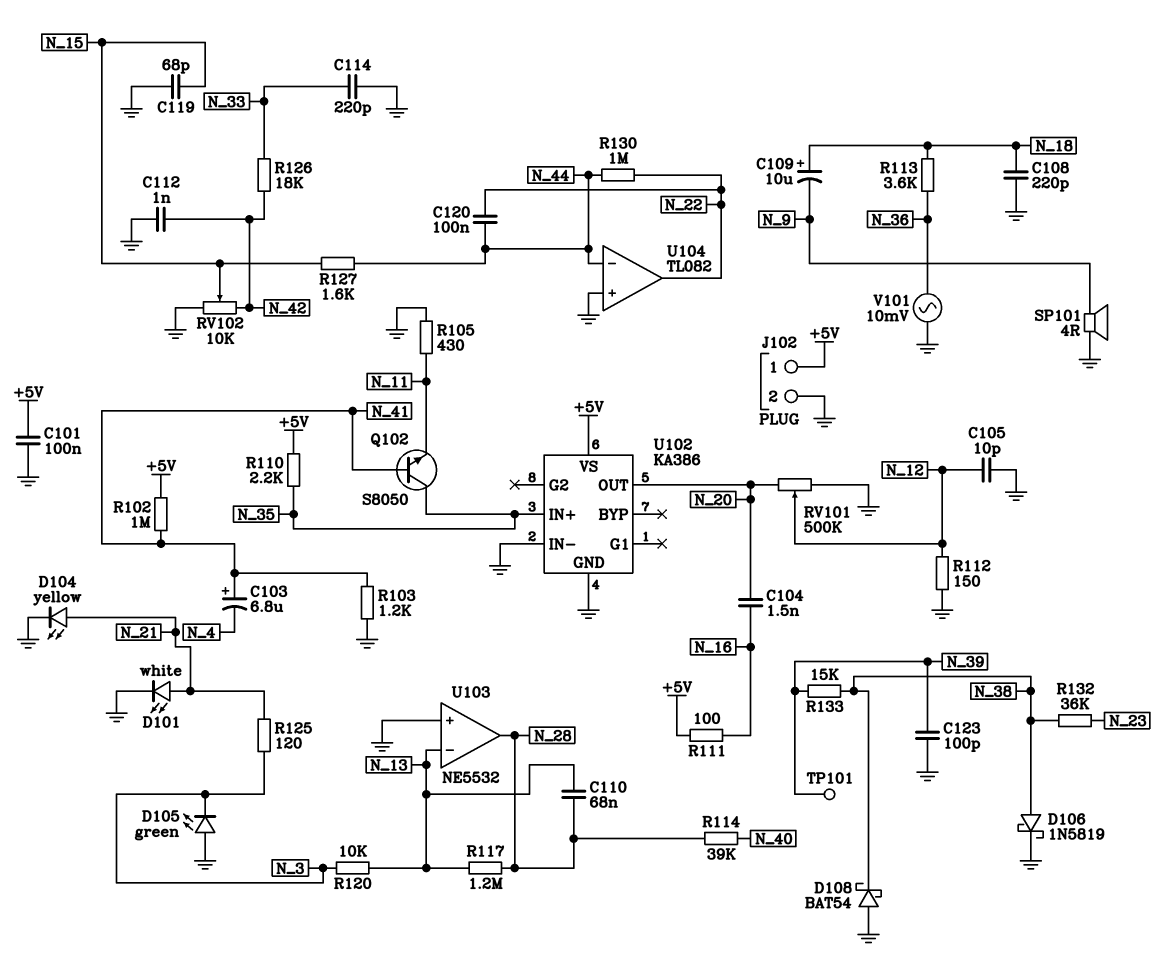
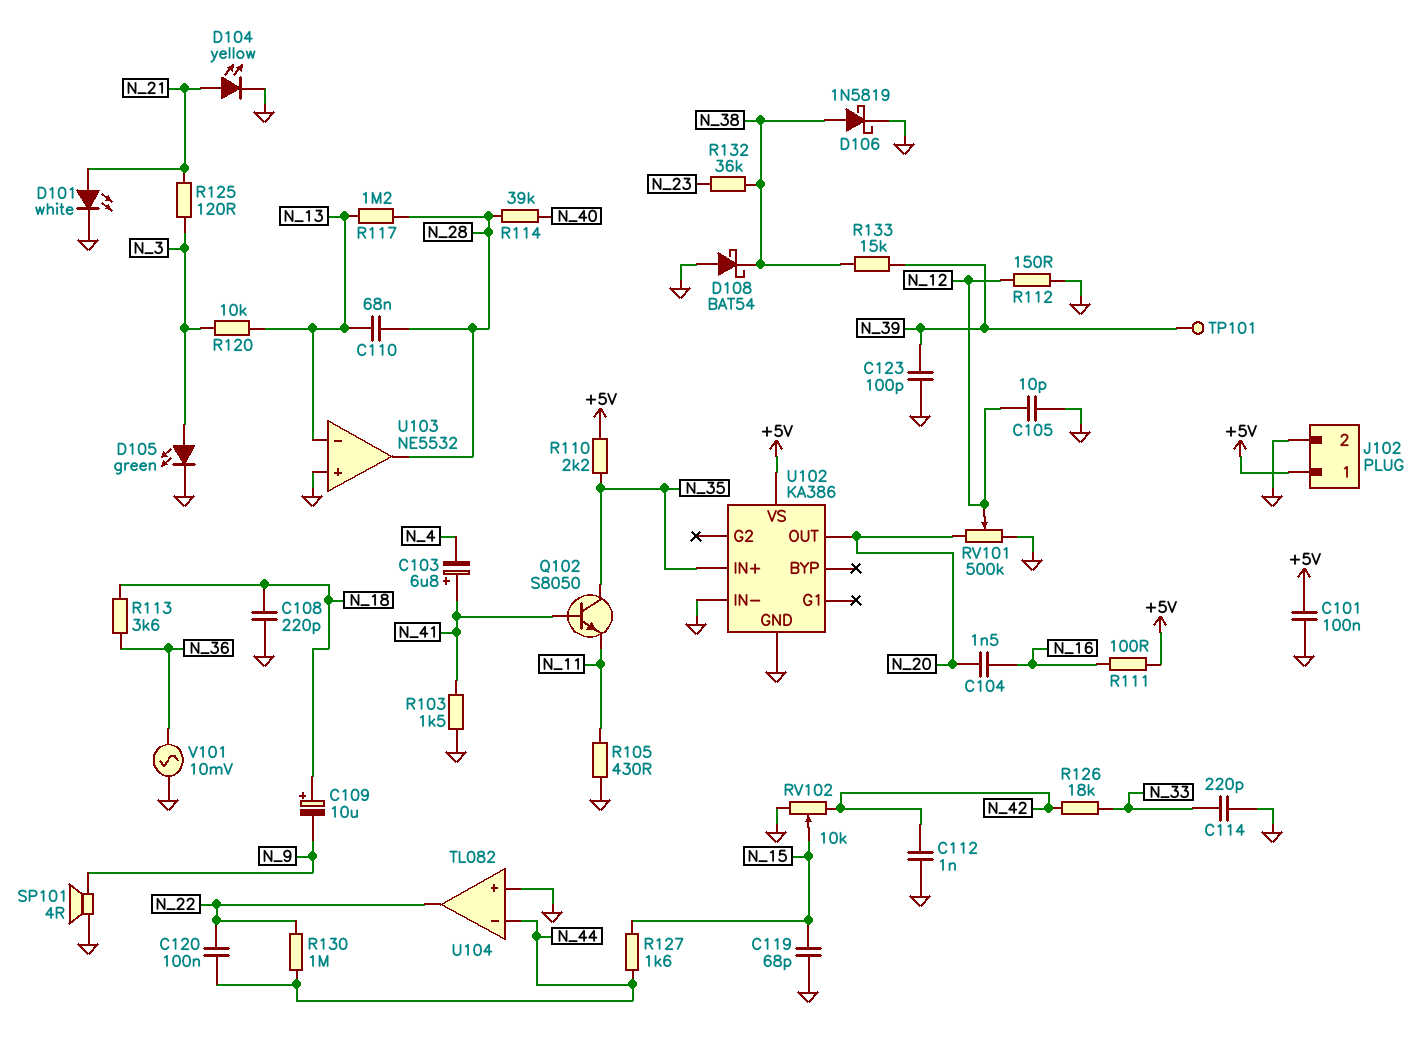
D105: LED green (A GND, K N_3) -> LED green (A N_3, K GND)
R102: 1M (+5V, N_41) -> none
R103: 1.2k (GND, N_41) -> 1.5k (GND, N_41)

